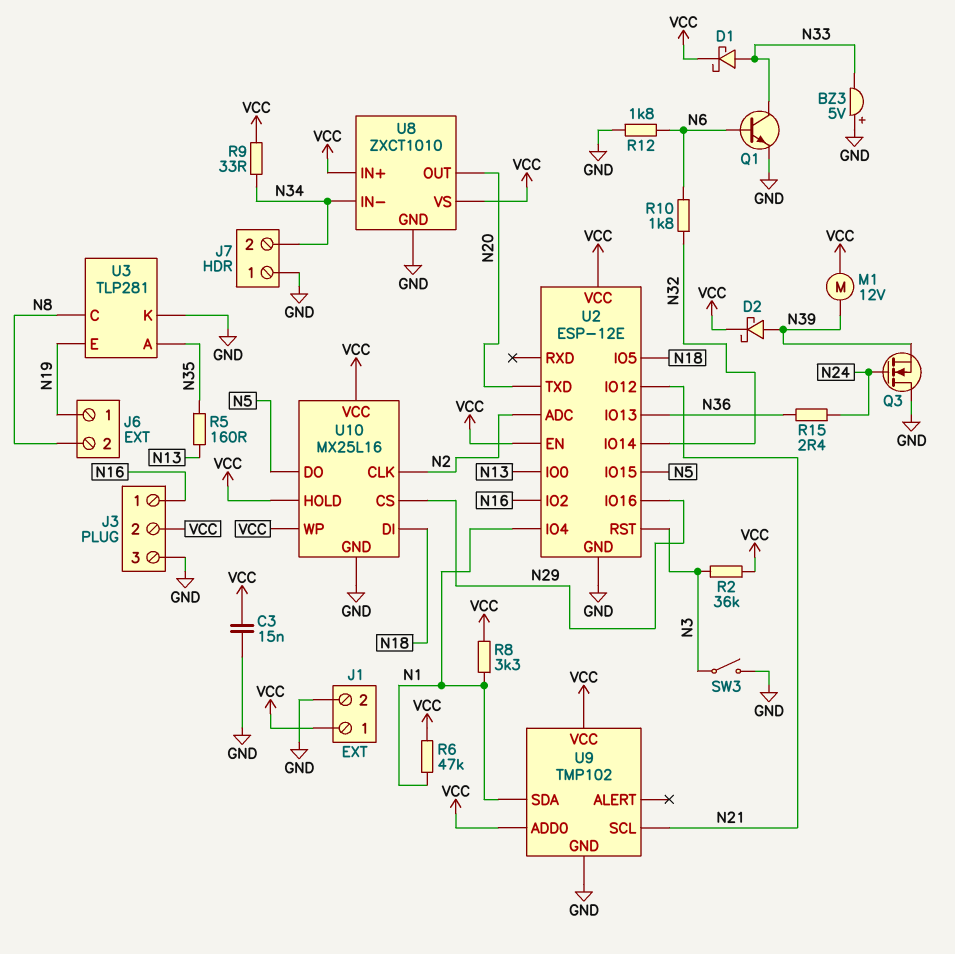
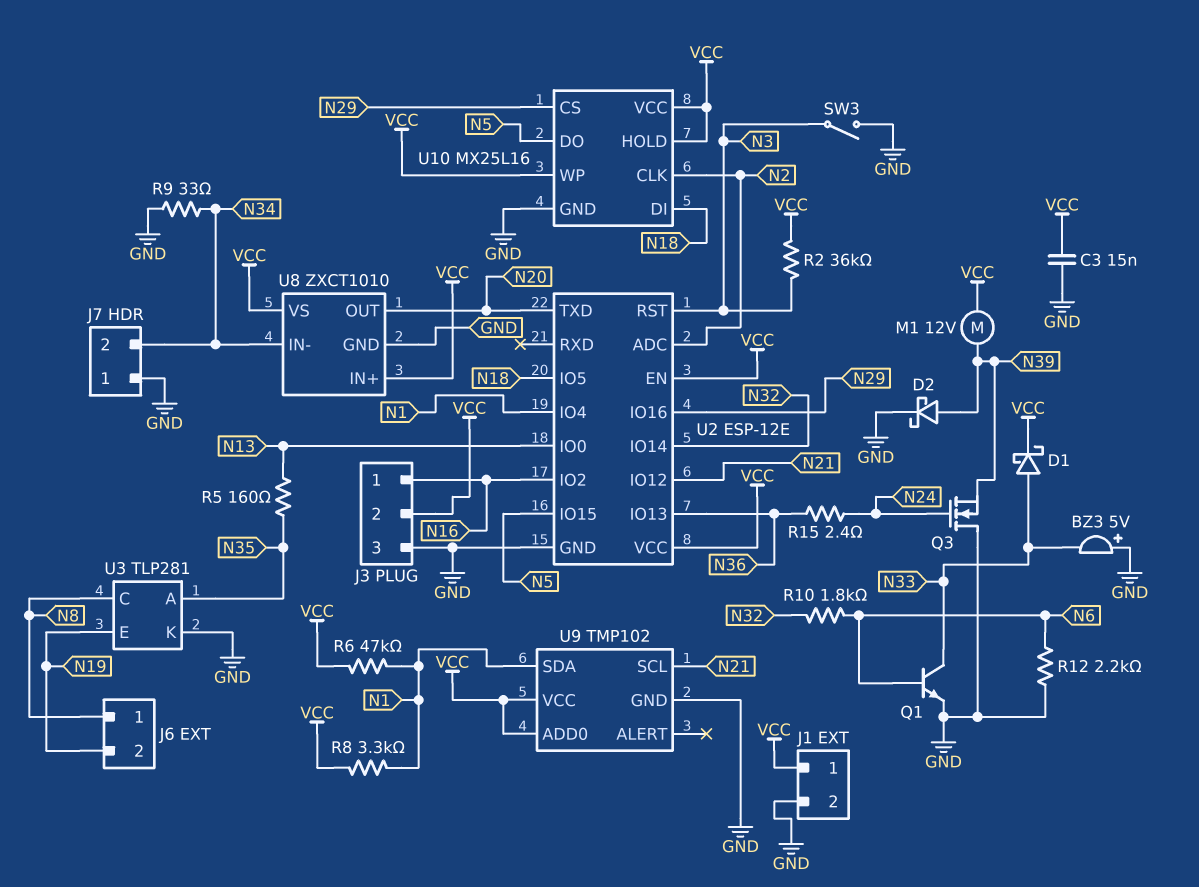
D2: schottky (A N39, K VCC) -> schottky (A N39, K GND)
J6 pin 1: N19 -> N8
J6 pin 2: N8 -> N19
R9: 33 (N34, VCC) -> 33 (GND, N34)
R12: 1.8k (GND, N6) -> 2.2k (GND, N6)

